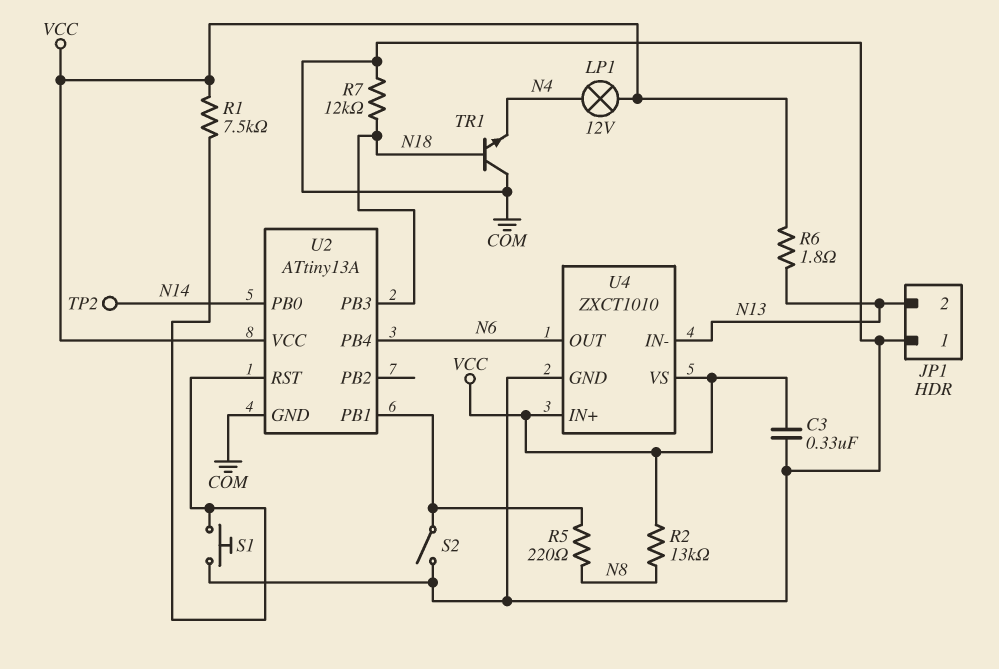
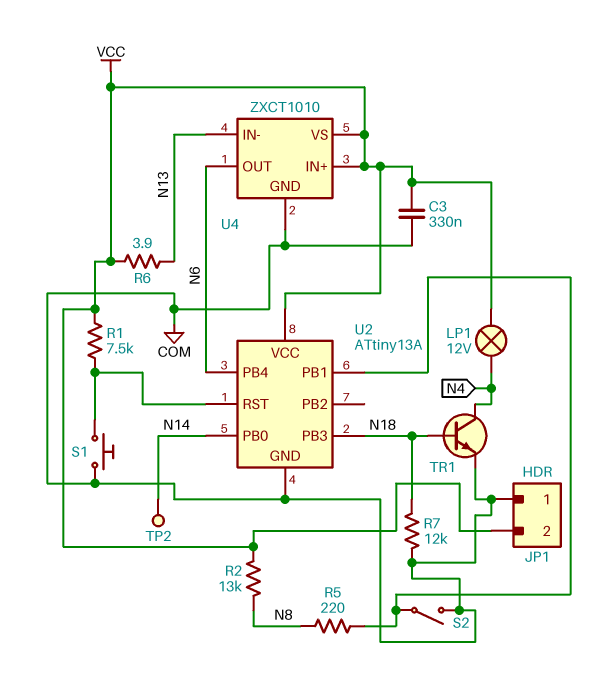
JP1 pin 2: N13 -> VCC
R6: 1.8 (N13, VCC) -> 3.9 (N13, VCC)
TR1: NPN (B N18, C COM, E N4) -> NPN (B N18, C N4, E COM)

